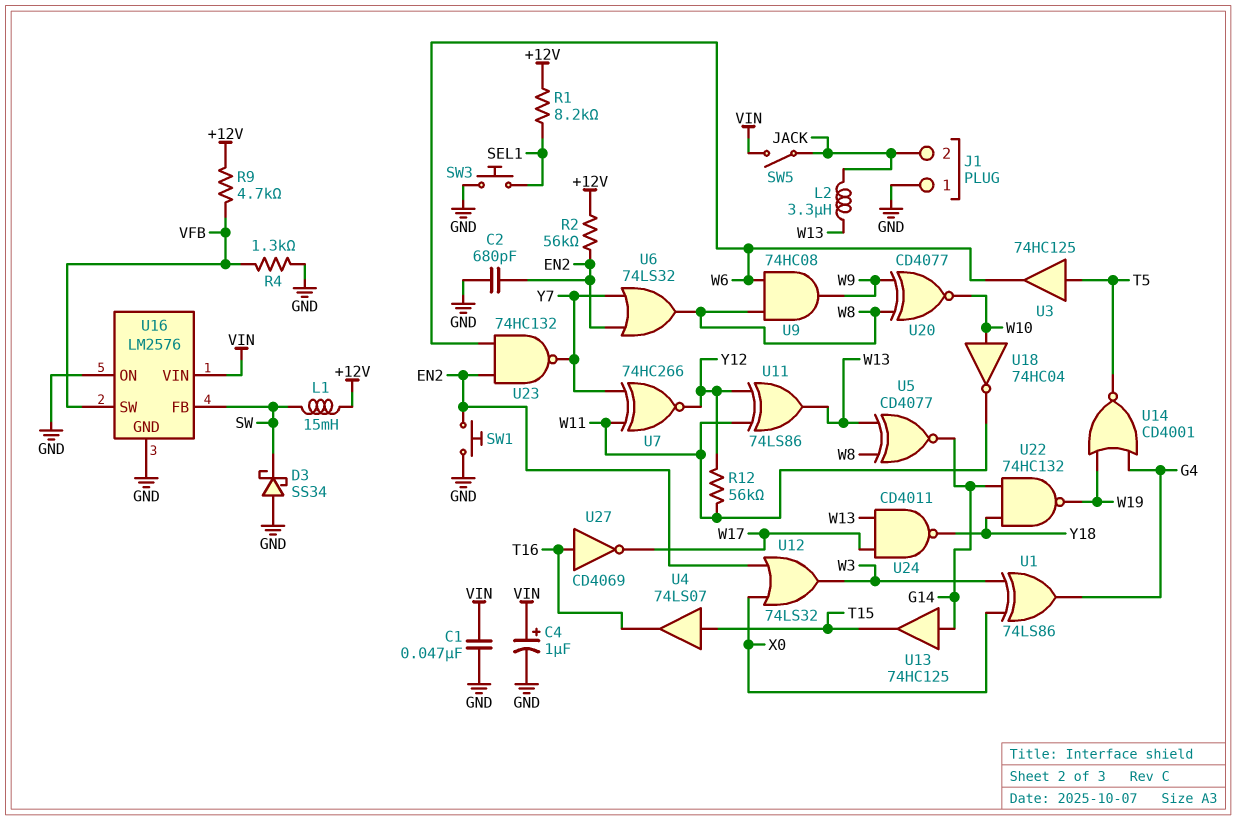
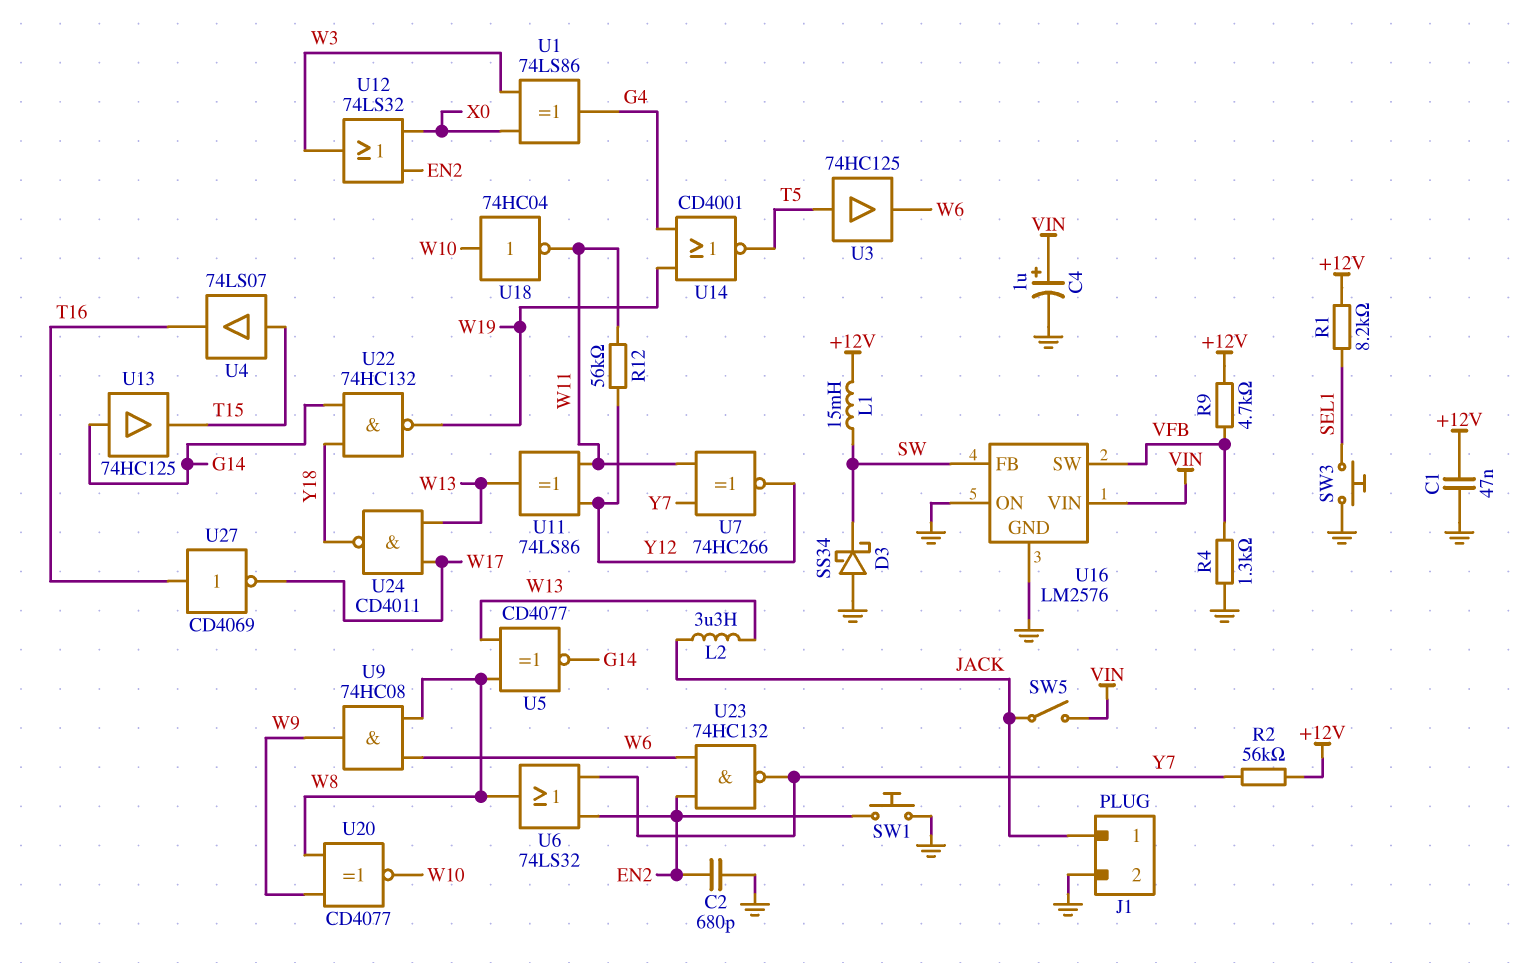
C1: 47nF (GND, VIN) -> 47nF (+12V, GND)
J1 pin 1: GND -> JACK
J1 pin 2: JACK -> GND
R2: 56k (+12V, EN2) -> 56k (+12V, Y7)

